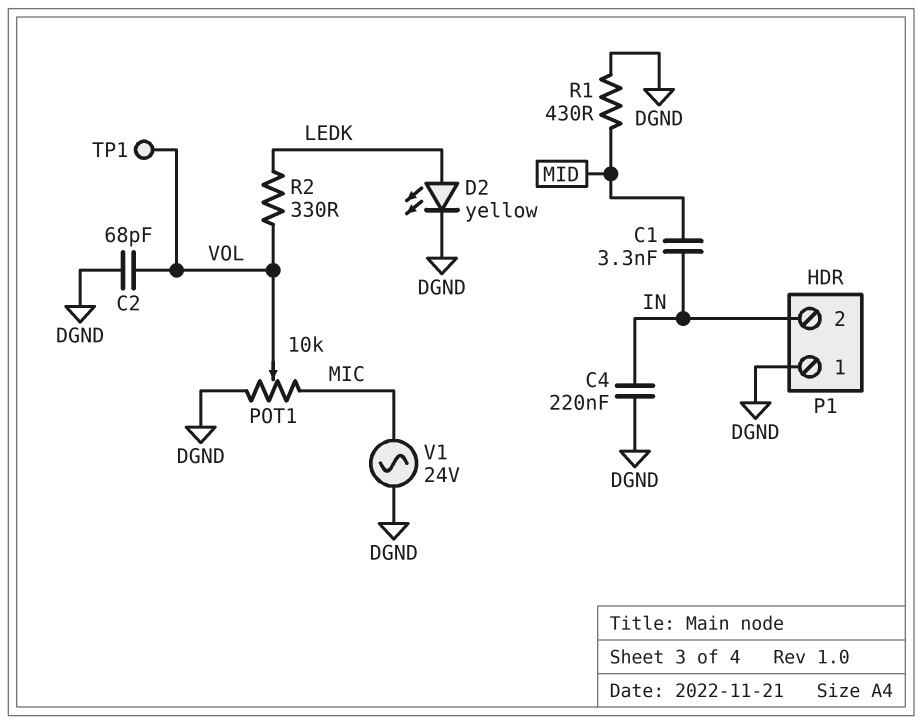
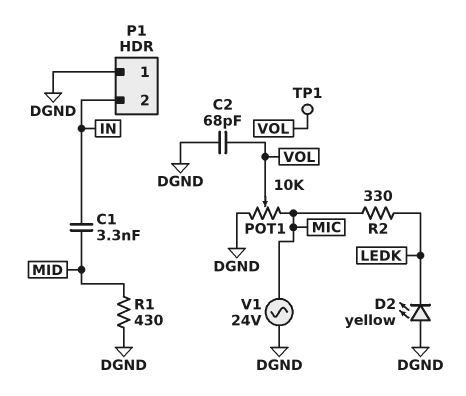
C4: 220nF (DGND, IN) -> none
D2: LED yellow (A LEDK, K DGND) -> LED yellow (A DGND, K LEDK)
R2: 330 (LEDK, VOL) -> 330 (LEDK, MIC)

